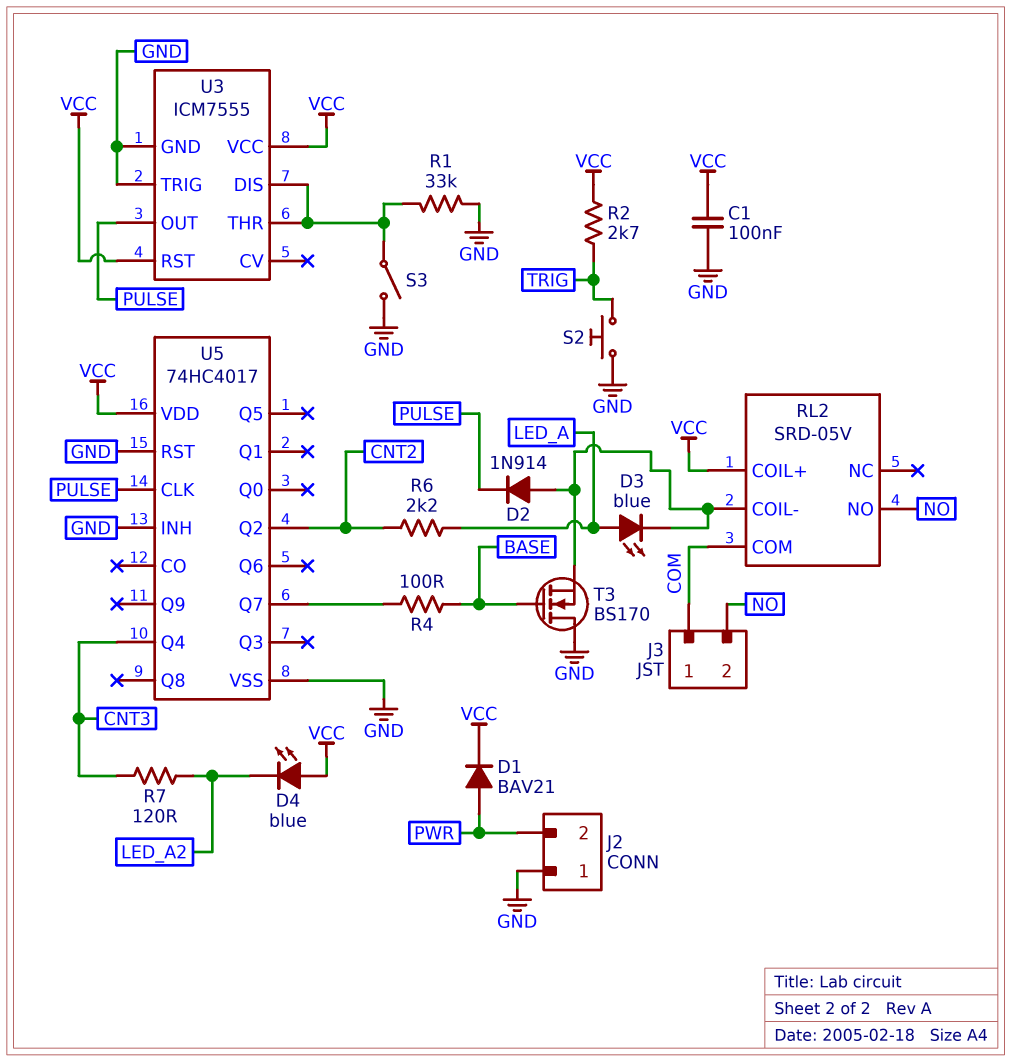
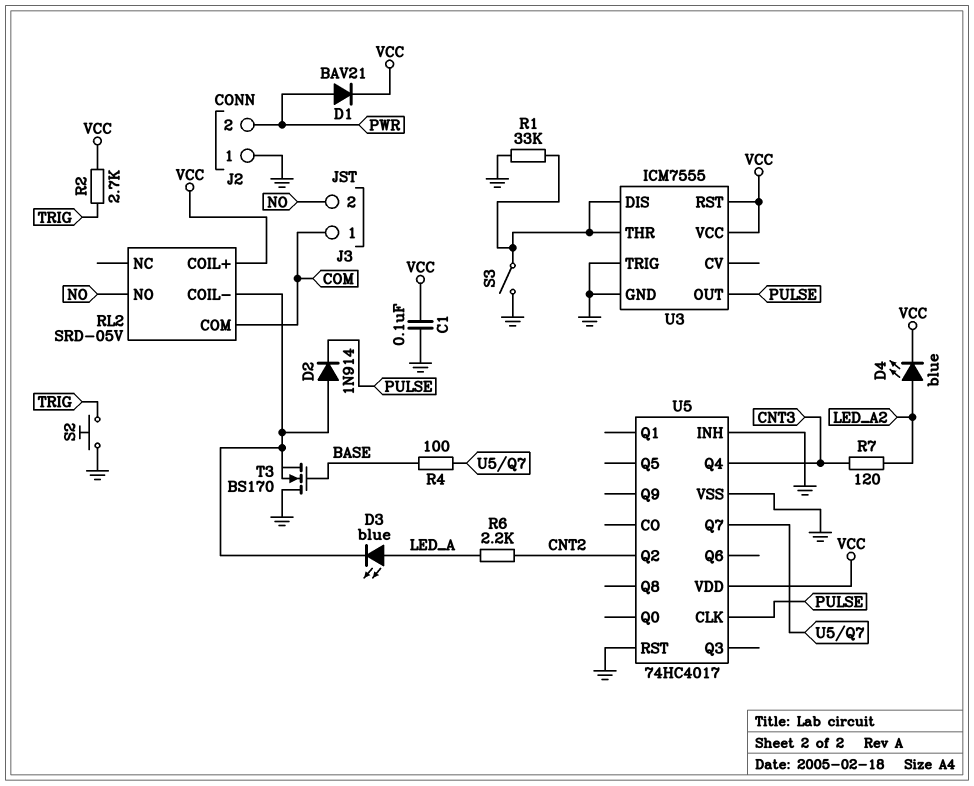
D4: LED blue (A VCC, K LED_A2) -> LED blue (A LED_A2, K VCC)

